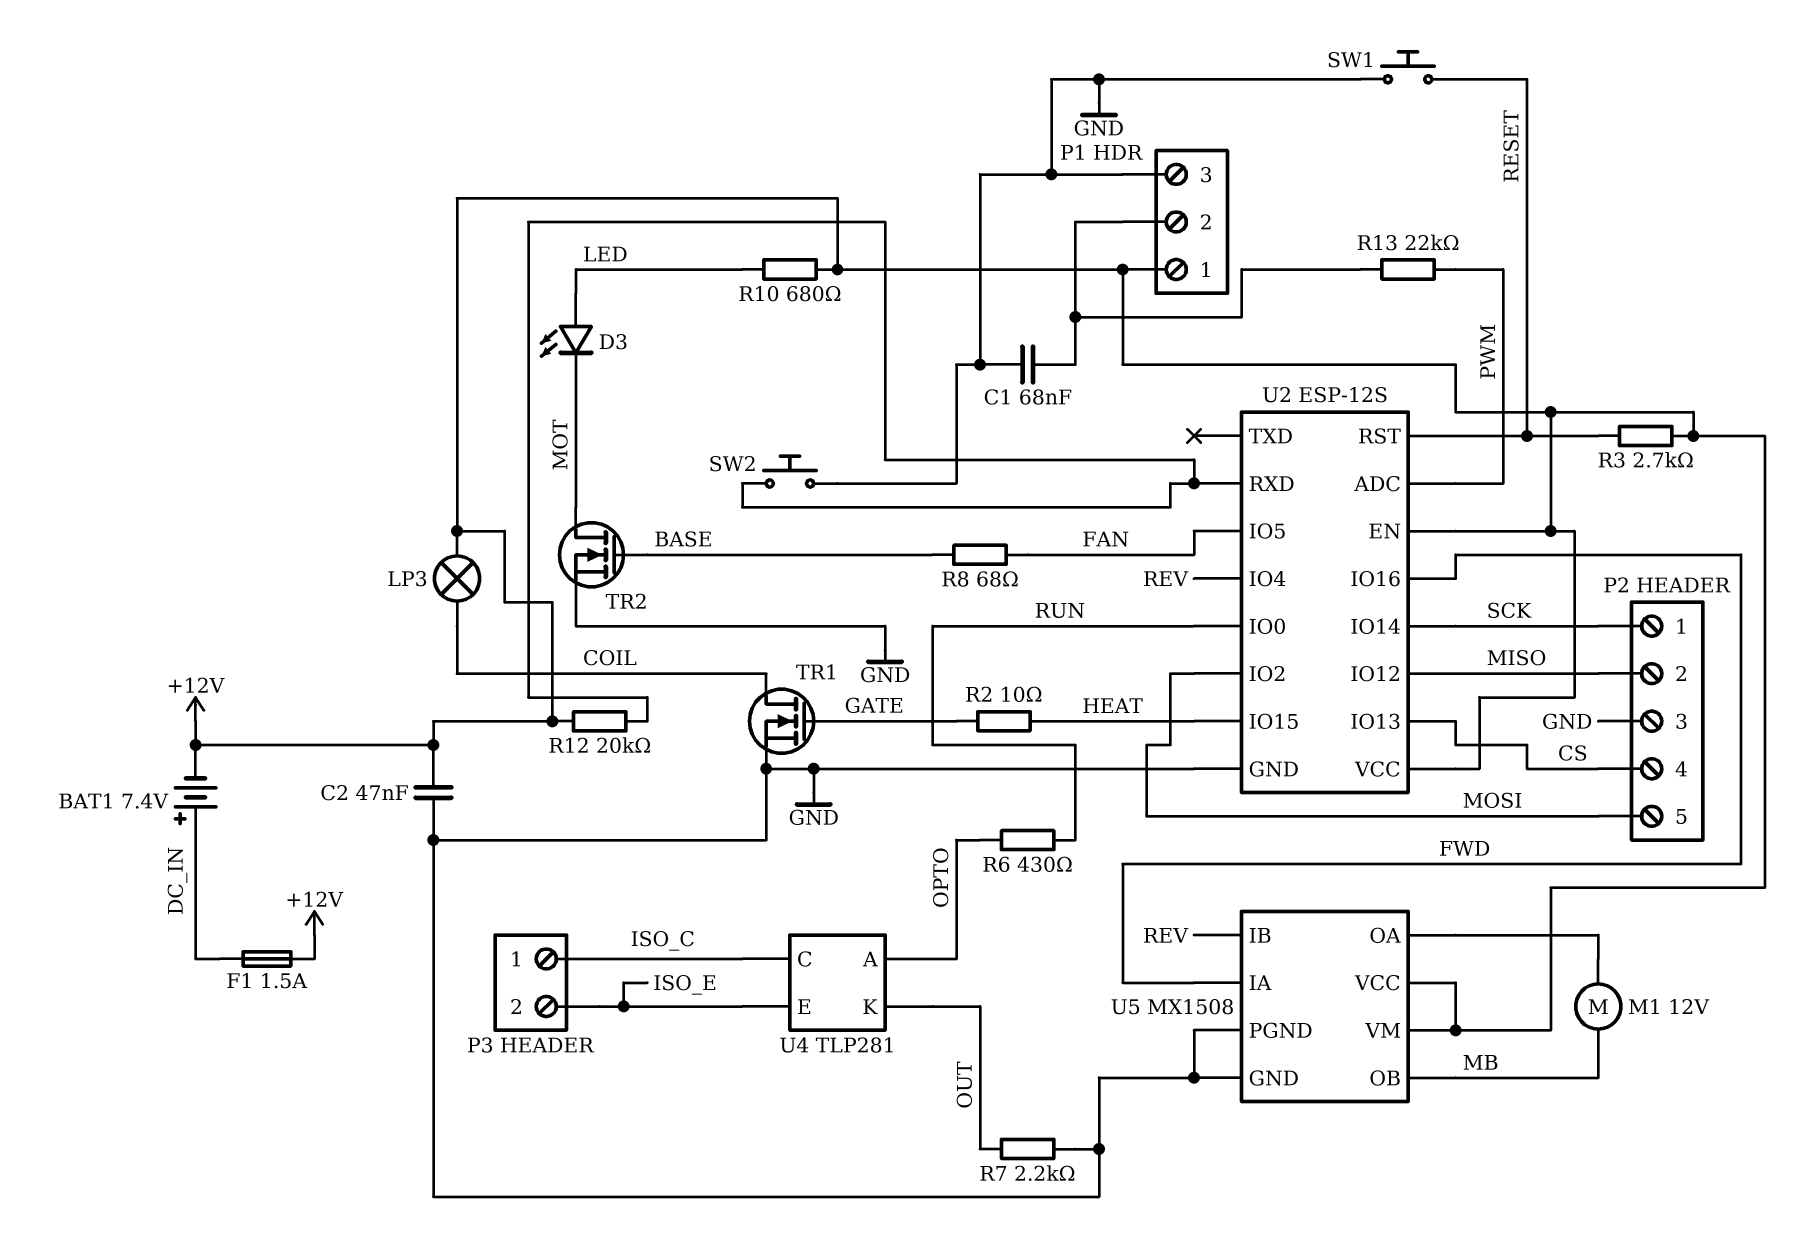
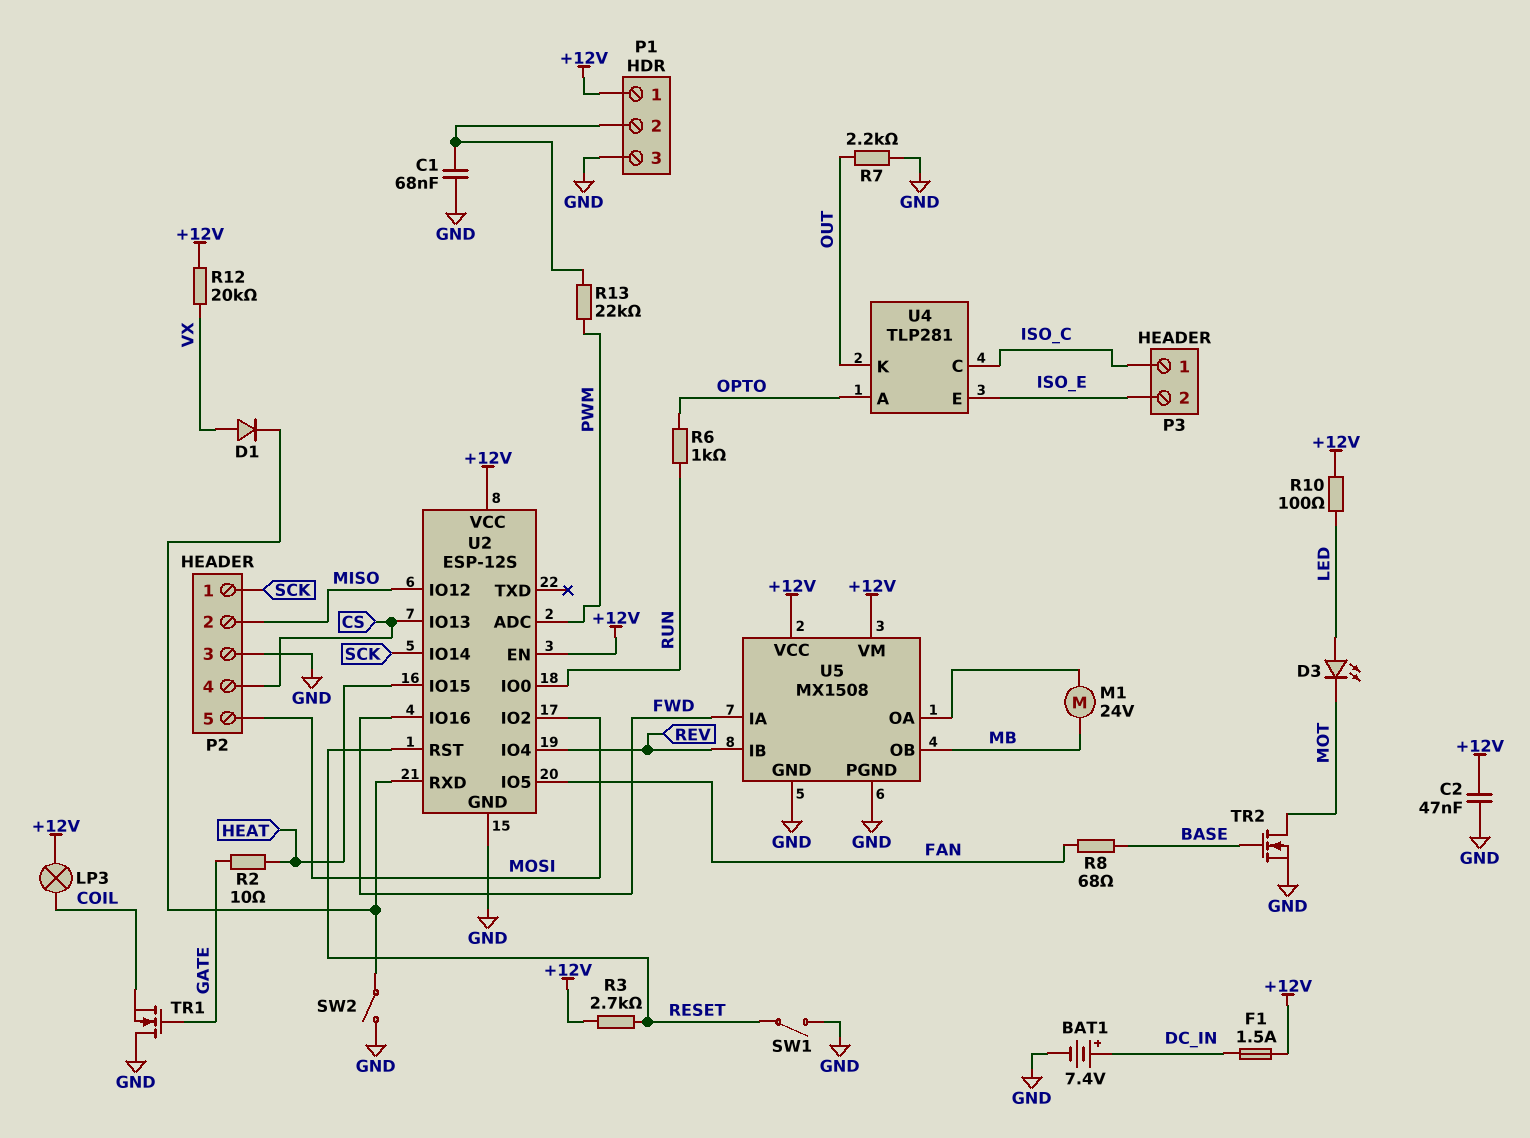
BAT1: 7.4V (plus DC_IN, minus +12V) -> 7.4V (plus DC_IN, minus GND)
D1: none -> diode (A VX, K U2/RXD)
M1: motor 12V (MB, U5/OA) -> motor 24V (MB, U5/OA)
R6: 430 (OPTO, RUN) -> 1k (OPTO, RUN)
R10: 680 (+12V, LED) -> 100 (+12V, LED)
R12: 20k (+12V, U2/RXD) -> 20k (+12V, VX)
SW1: button (GND, RESET) -> switch (GND, RESET)
SW2: button (GND, U2/RXD) -> switch (GND, U2/RXD)
TR1: NMOS (G GATE, D COIL, S GND) -> NMOS (G GATE, D GND, S COIL)

